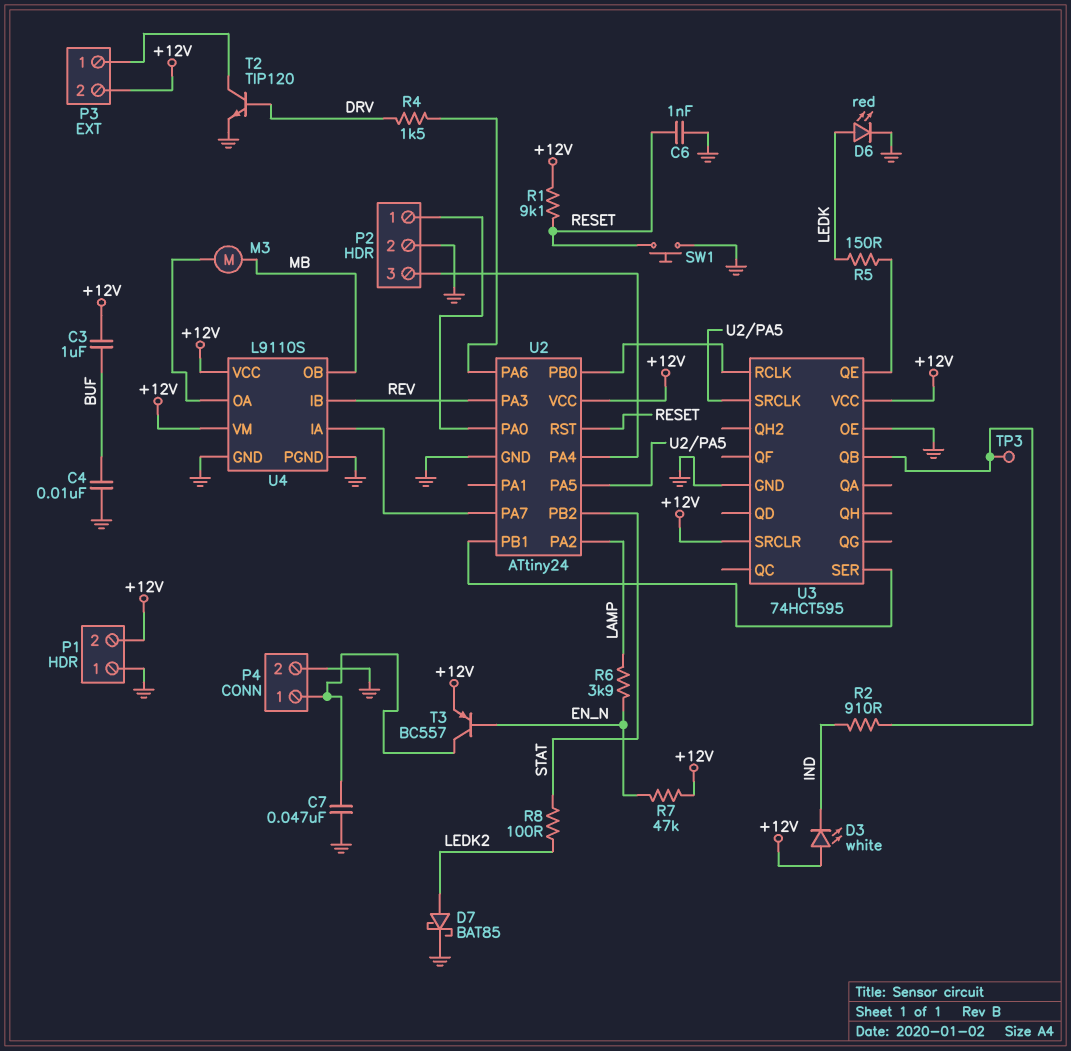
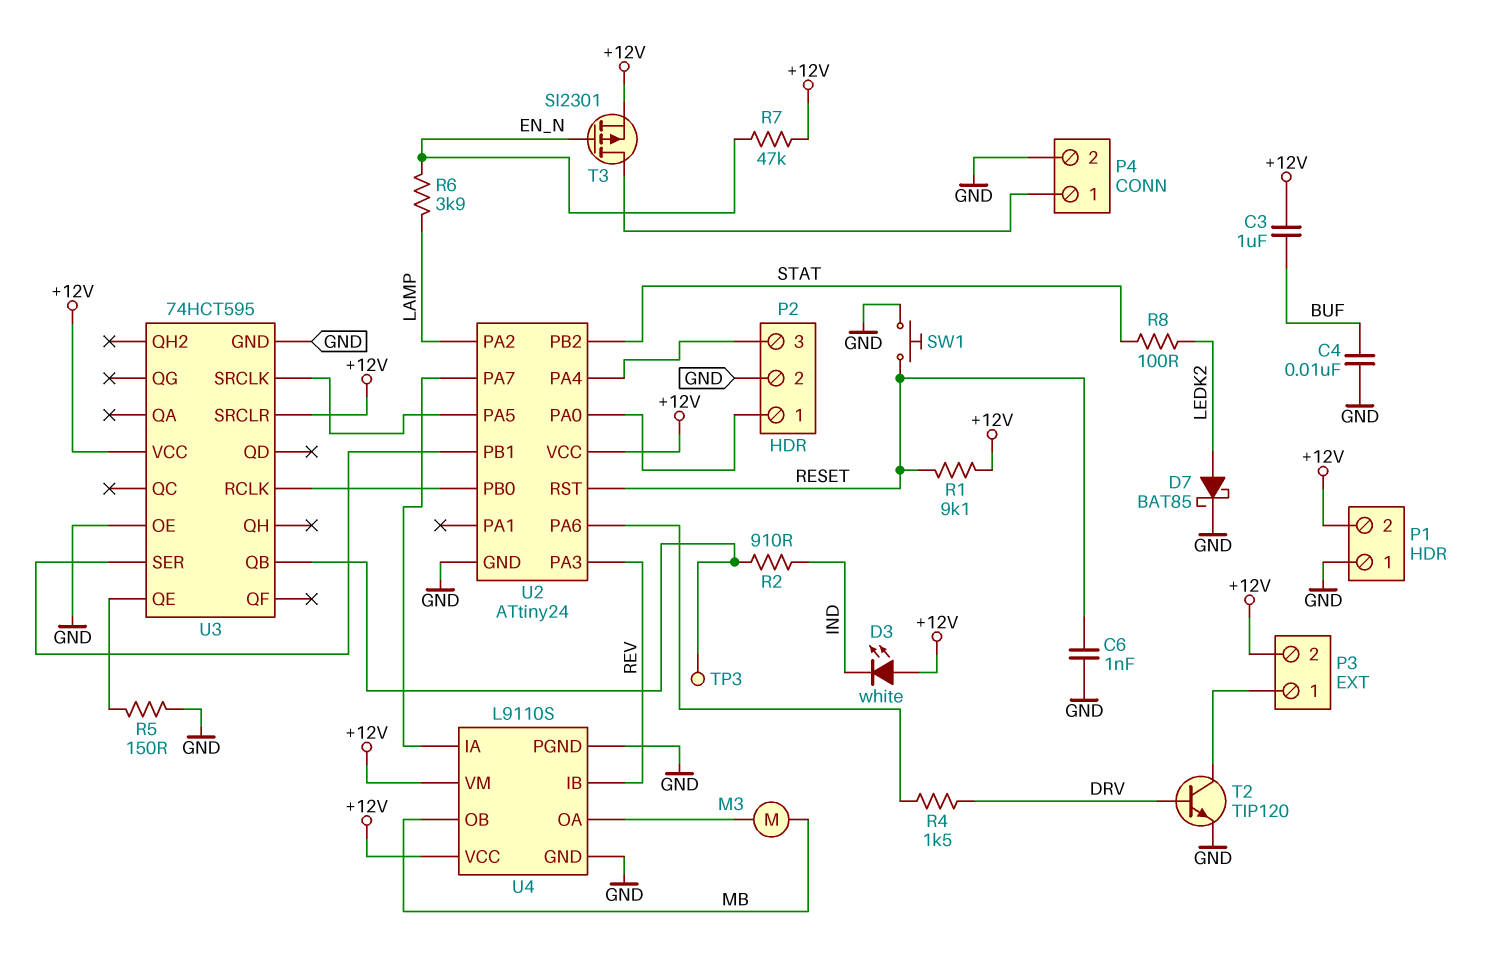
C7: 47nF (GND, P4/1) -> none
D6: LED red (A LEDK, K GND) -> none
R5: 150 (LEDK, U3/QE) -> 150 (GND, U3/QE)
T3: PNP BC557 (B EN_N, C P4/1, E +12V) -> PMOS SI2301 (G EN_N, D P4/1, S +12V)

